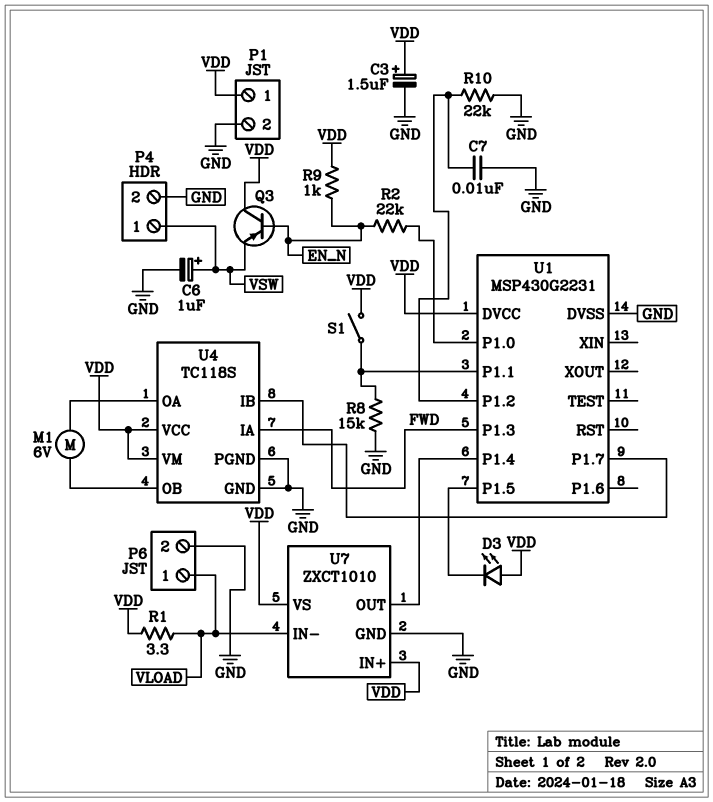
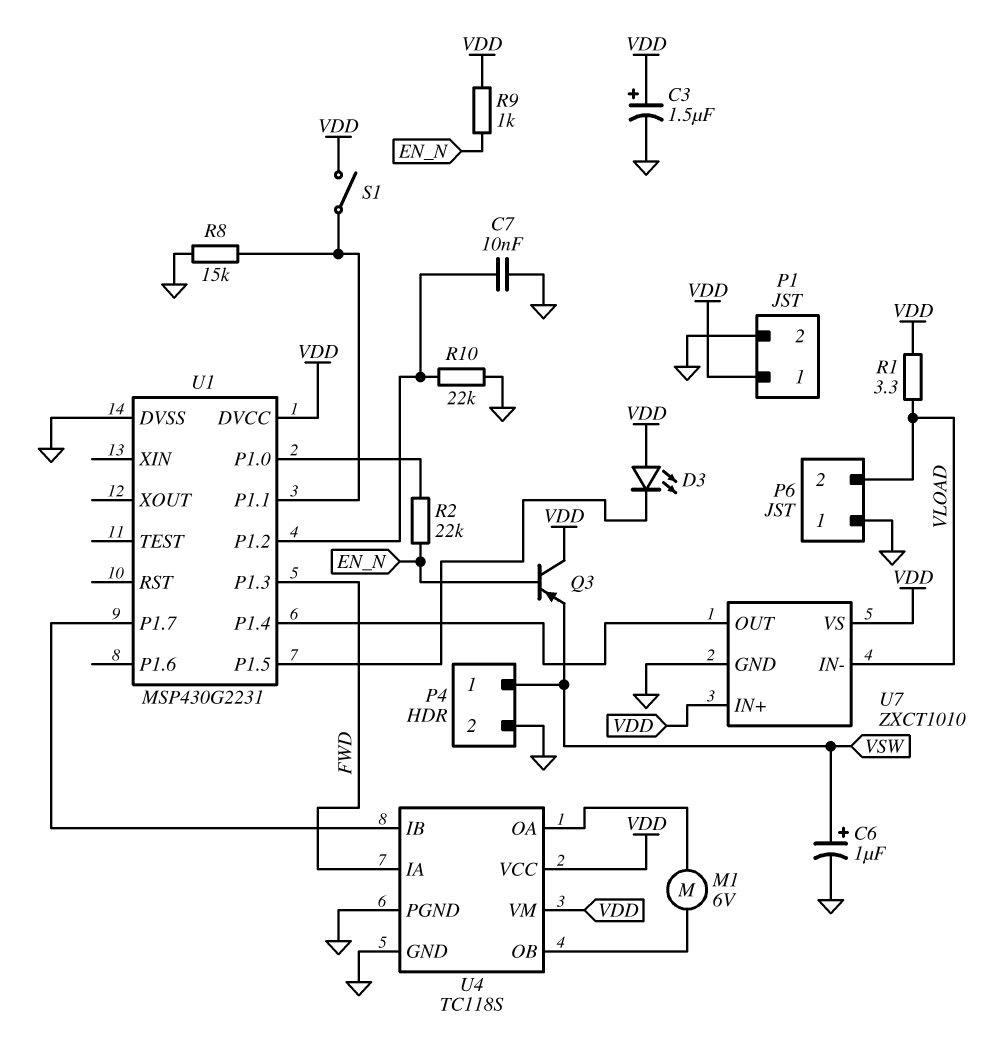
P6 pin 1: VLOAD -> GND
P6 pin 2: GND -> VLOAD

